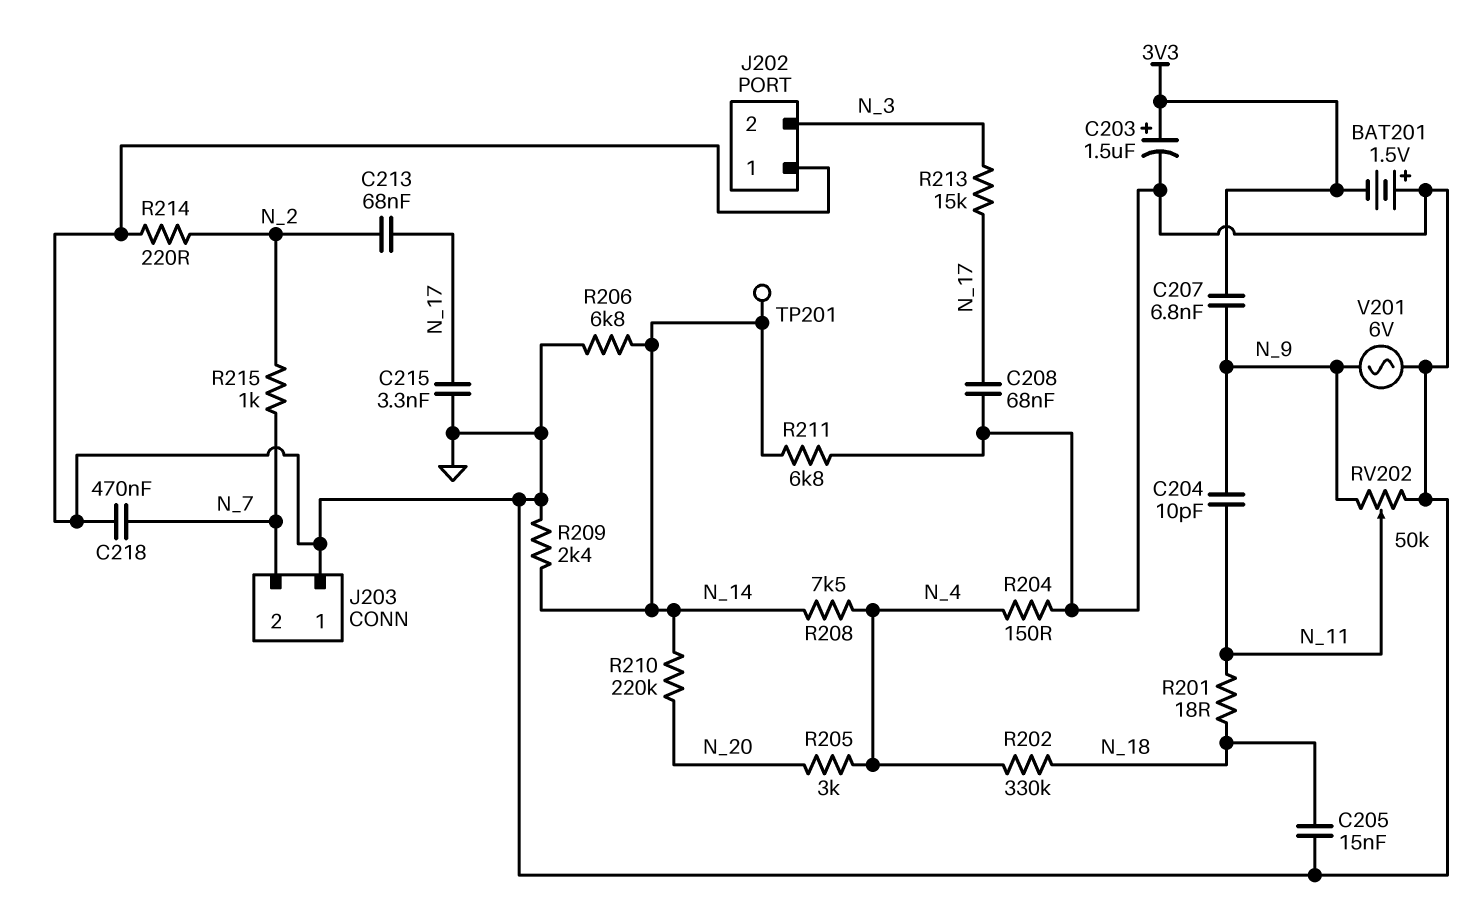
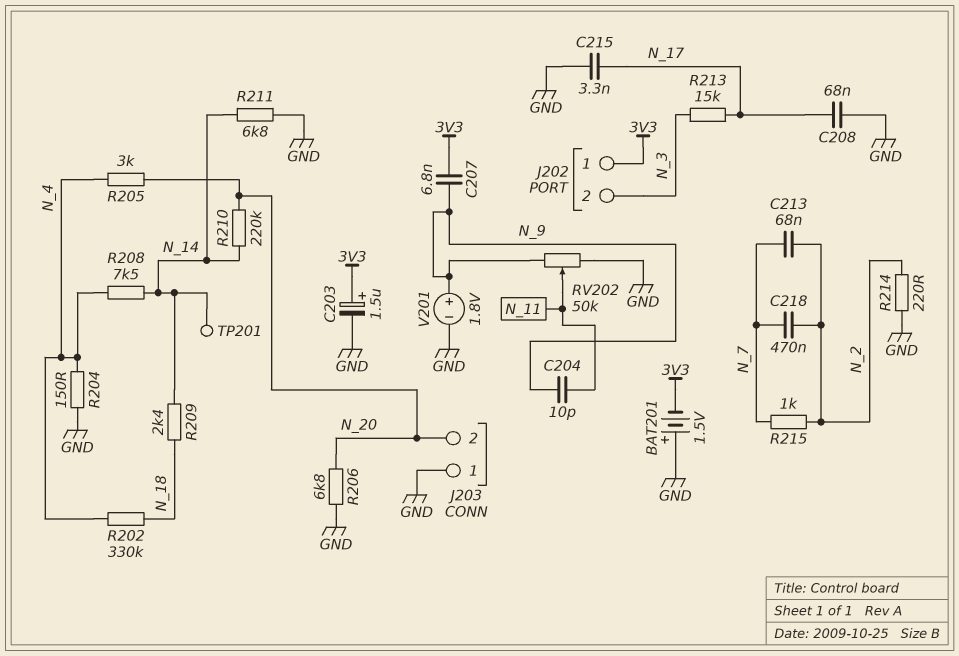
C205: 15nF (GND, N_18) -> none
C213: 68nF (N_2, N_17) -> 68nF (N_2, N_7)
C218: 470nF (GND, N_7) -> 470nF (N_2, N_7)
J202 pin 1: GND -> 3V3
J203 pin 2: N_7 -> N_20
R201: 18 (N_11, N_18) -> none
R206: 6.8k (GND, N_14) -> 6.8k (GND, N_20)
R209: 2.4k (GND, N_14) -> 2.4k (N_14, N_18)
V201: AC 6V (GND, N_9) -> 1.8V (plus N_9, minus GND)

